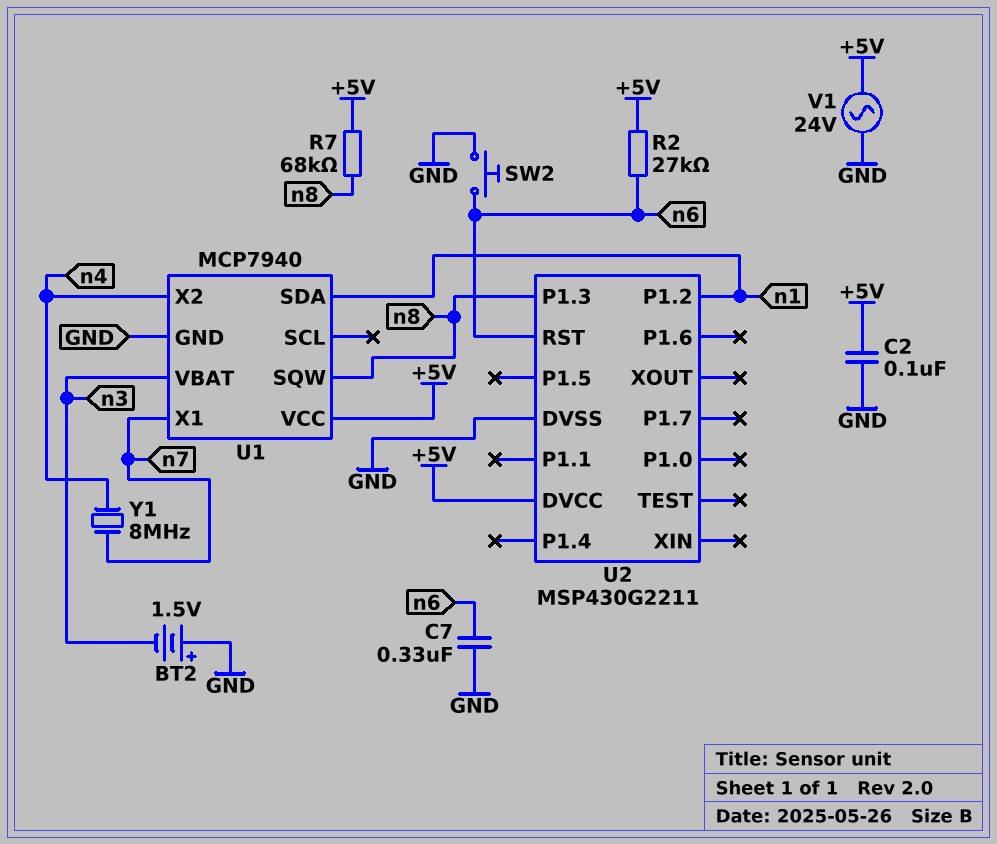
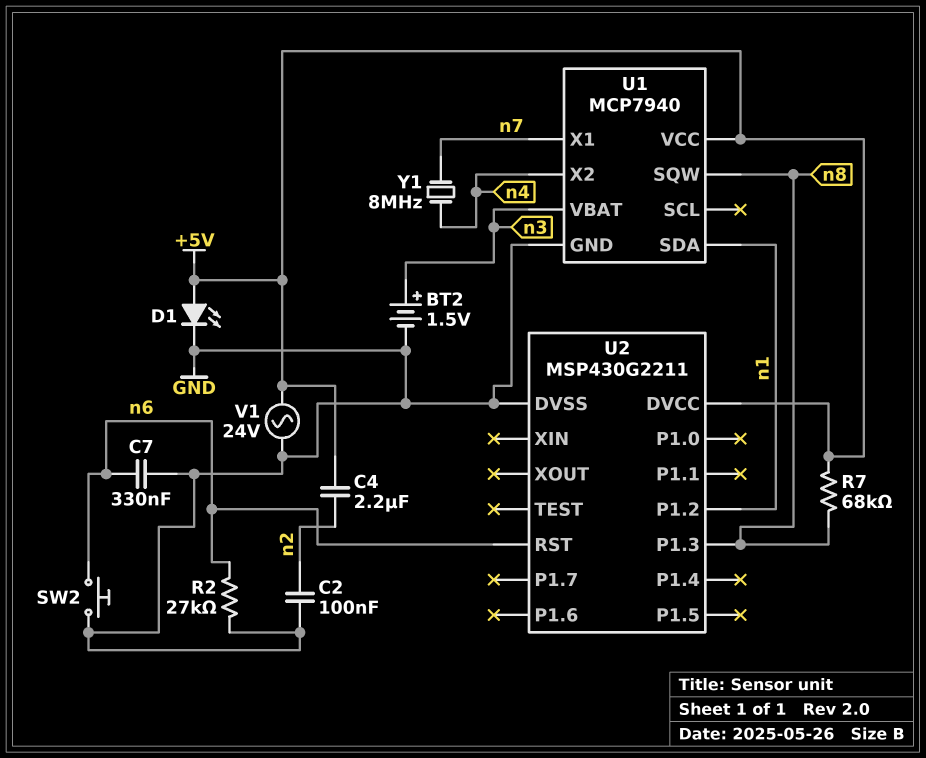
BT2: 1.5V (plus GND, minus n3) -> 1.5V (plus n3, minus GND)
C2: 100nF (+5V, GND) -> 100nF (GND, n2)
C4: none -> 2.2uF (+5V, n2)
D1: none -> LED (A +5V, K GND)
R2: 27k (+5V, n6) -> 27k (GND, n6)

